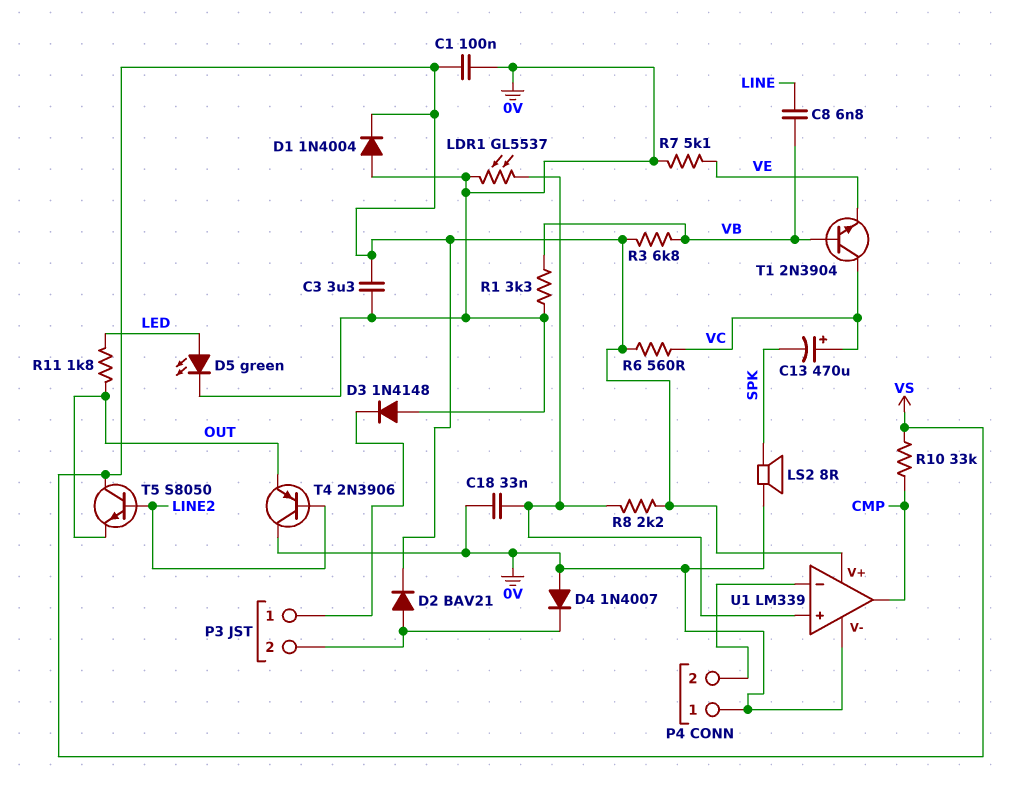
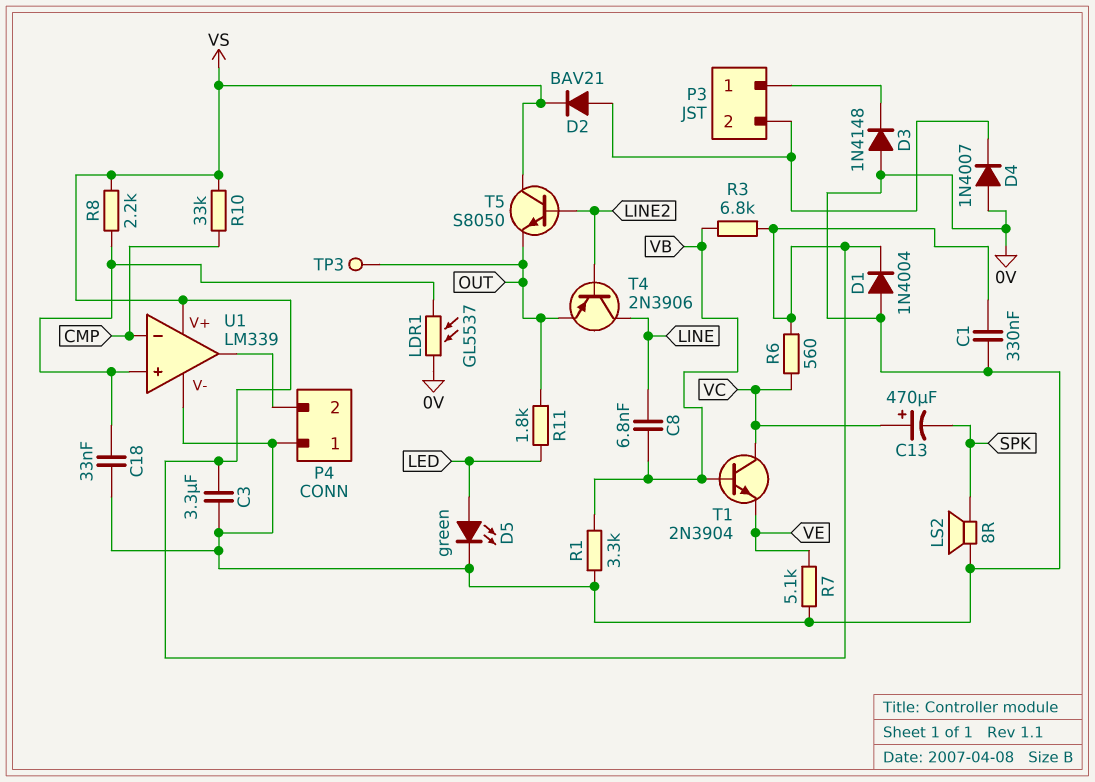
C1: 100nF (0V, VS) -> 330nF (0V, VS)
T4: PNP 2N3906 (B LINE2, C 0V, E OUT) -> PNP 2N3906 (B LINE2, C LINE, E OUT)
TP3: none -> test point (OUT)
U1 pin in-: P4/2 -> CMP
U1 pin out: CMP -> P4/2

